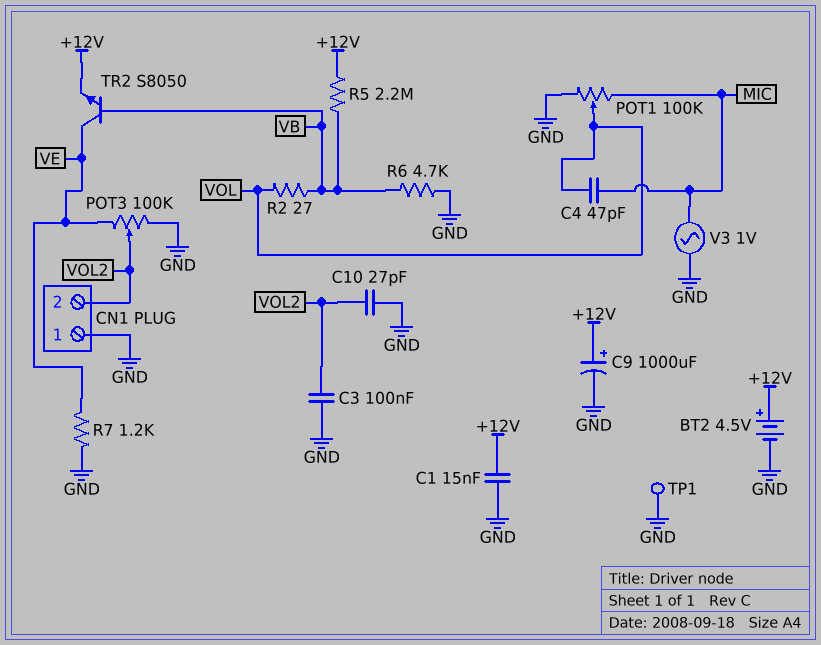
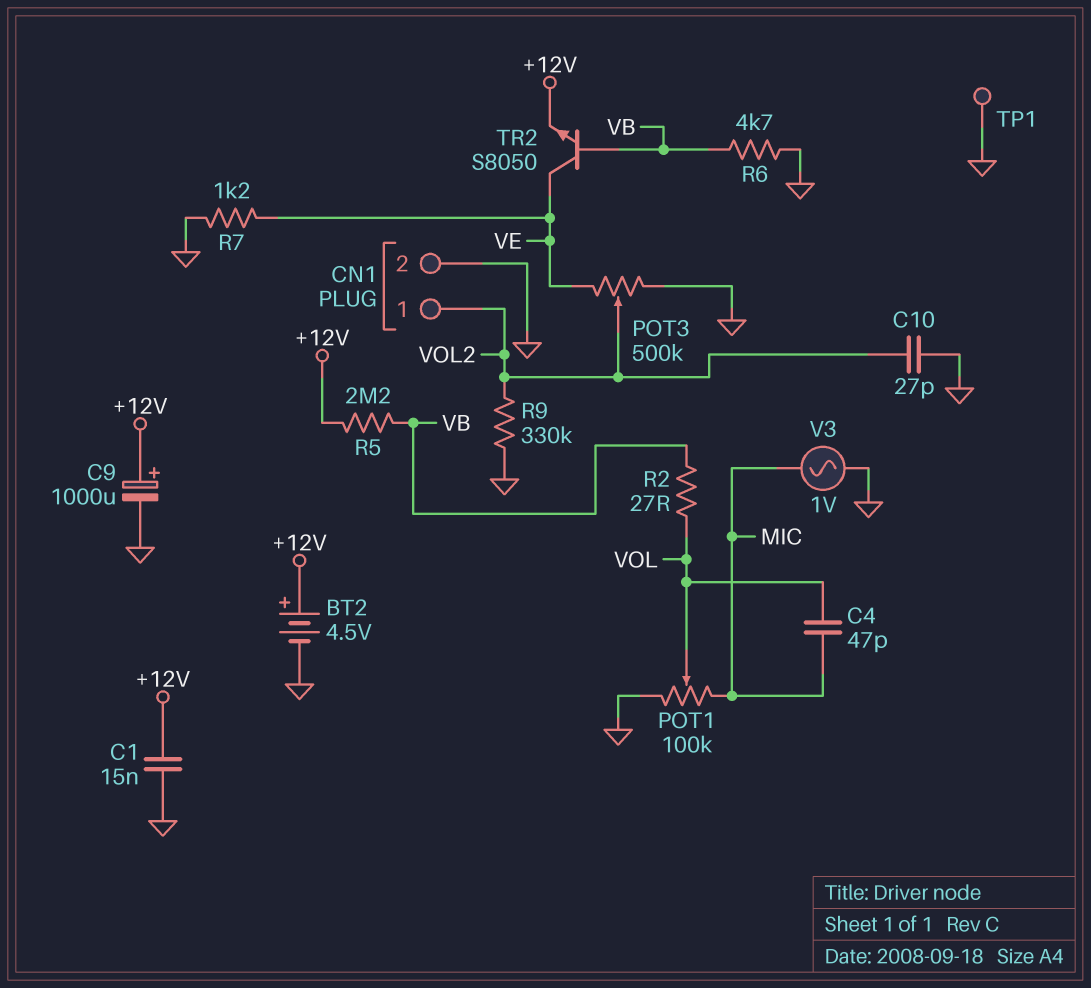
C3: 100nF (GND, VOL2) -> none
CN1 pin 1: GND -> VOL2
CN1 pin 2: VOL2 -> GND
POT3: 100k (GND, VE, wiper VOL2) -> 500k (GND, VE, wiper VOL2)
R9: none -> 330k (GND, VOL2)

